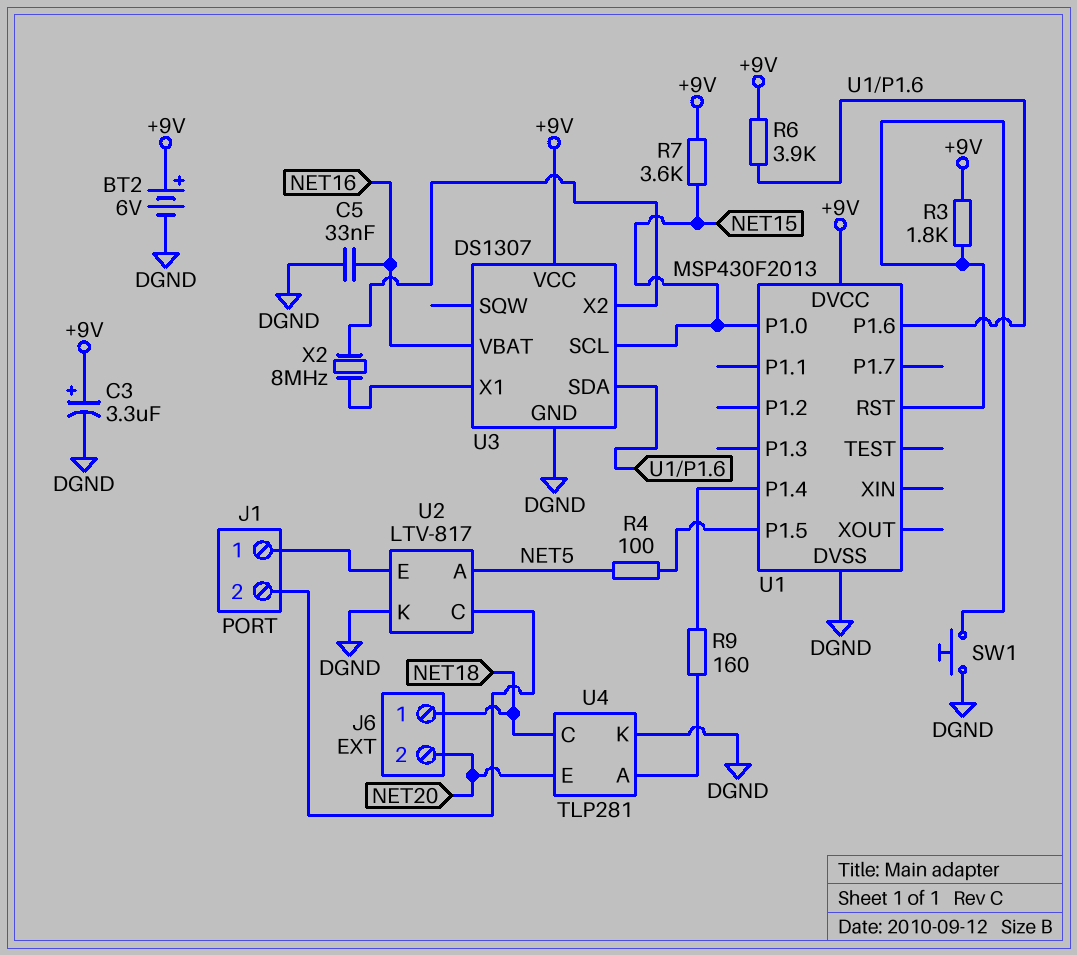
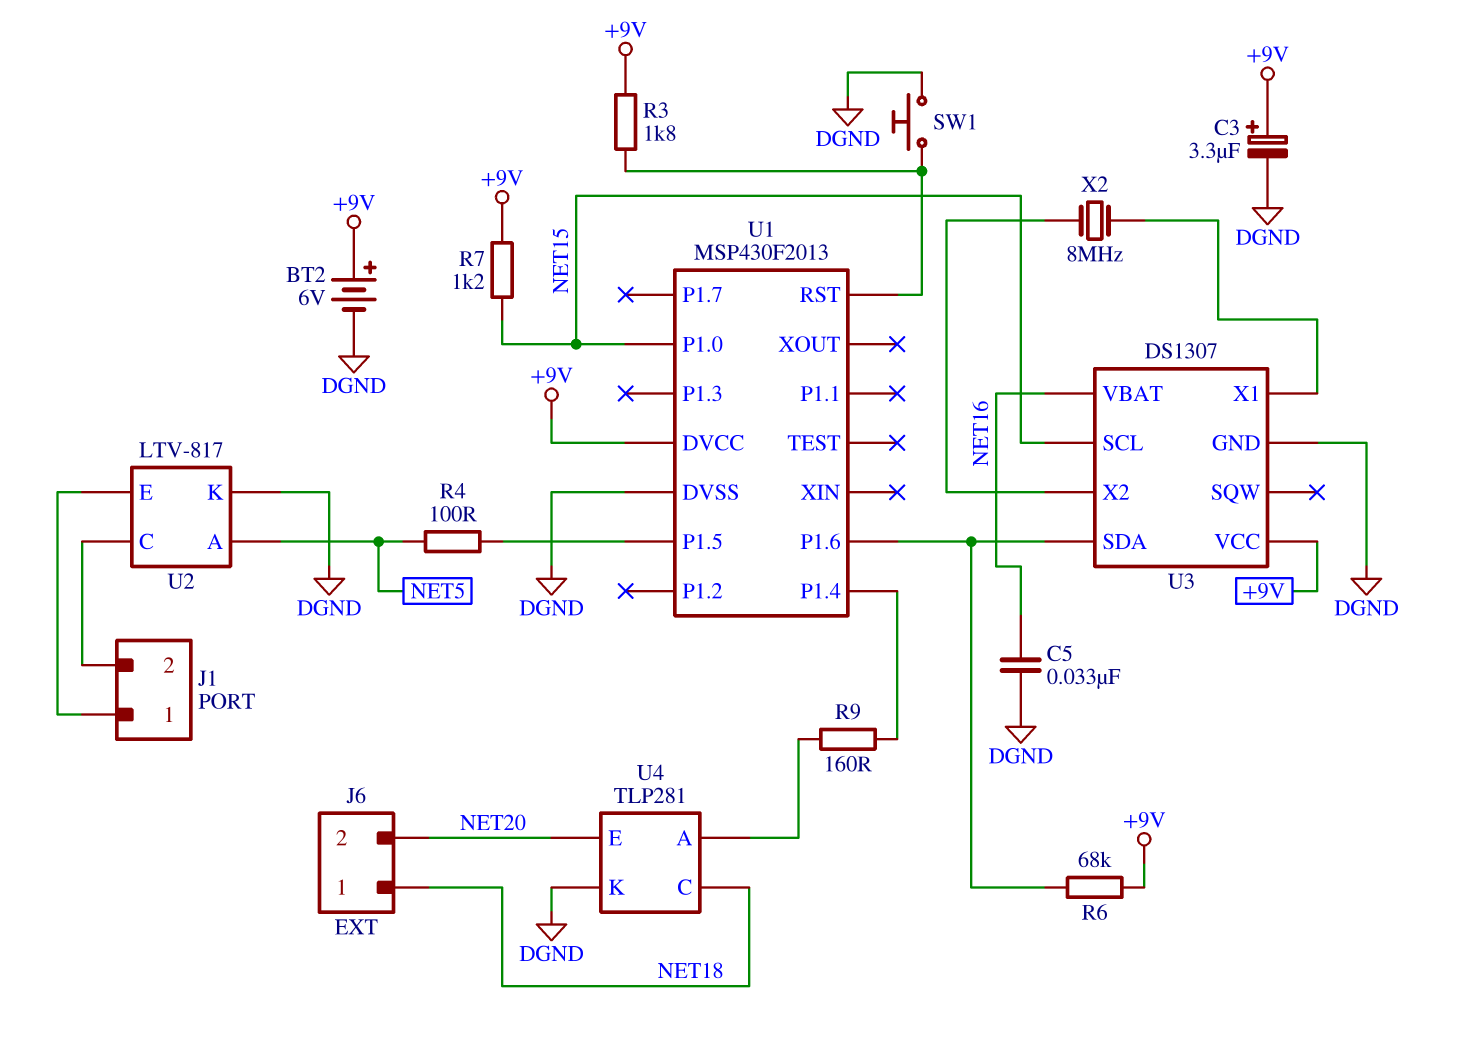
R6: 3.9k (+9V, U1/P1.6) -> 68k (+9V, U1/P1.6)
R7: 3.6k (+9V, NET15) -> 1.2k (+9V, NET15)

